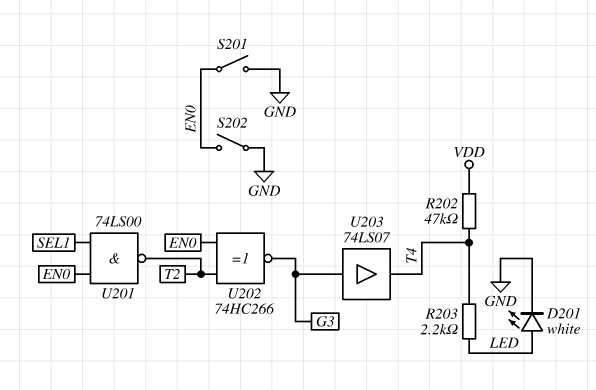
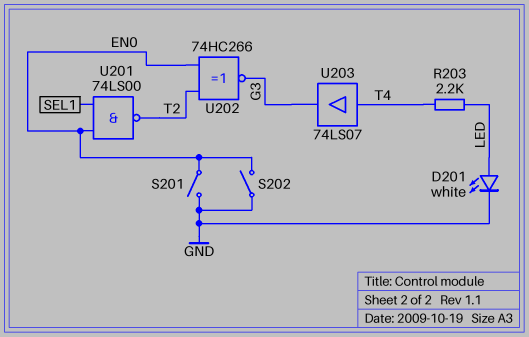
R202: 47k (T4, VDD) -> none
U203: buffer 74LS07 (in G3, out T4) -> buffer 74LS07 (in T4, out G3)

